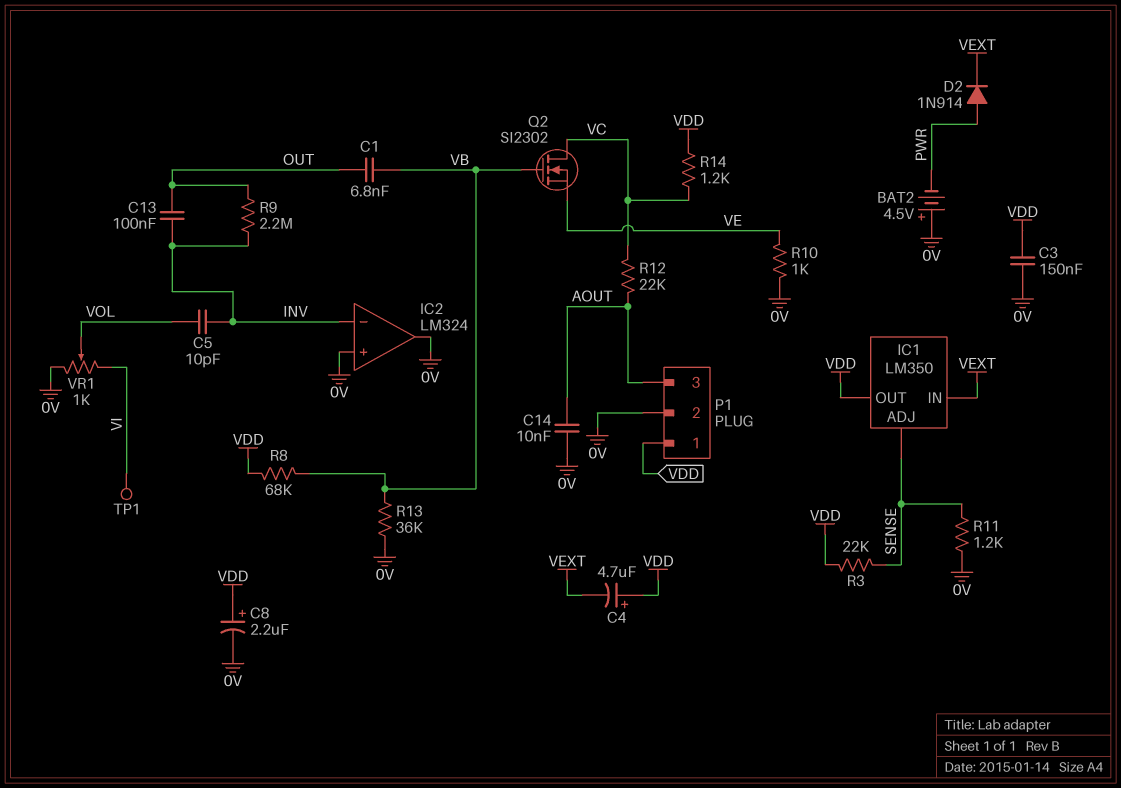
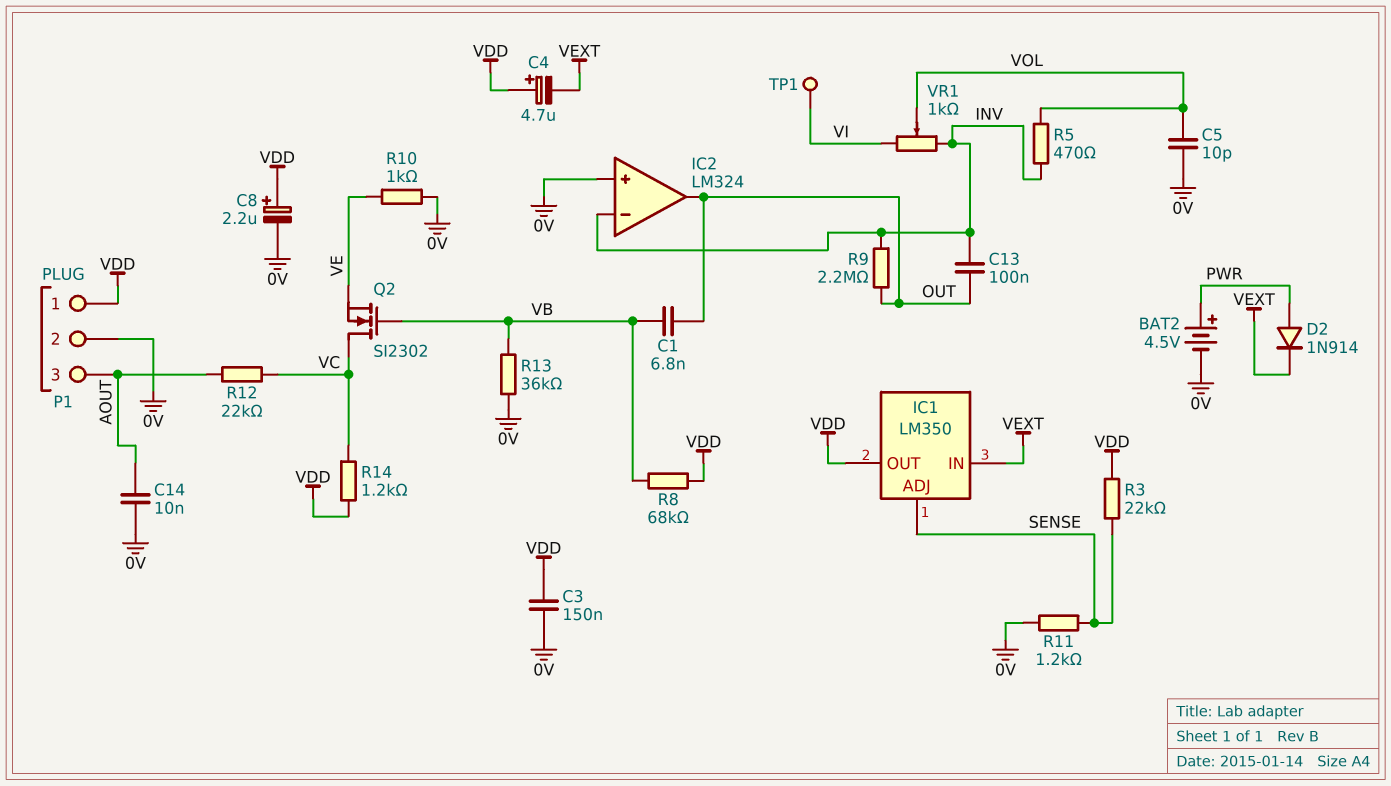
BAT2: 4.5V (plus 0V, minus PWR) -> 4.5V (plus PWR, minus 0V)
C5: 10pF (INV, VOL) -> 10pF (0V, VOL)
IC2 pin out: 0V -> OUT
R5: none -> 470 (INV, VOL)
VR1: 1k (0V, VI, wiper VOL) -> 1k (INV, VI, wiper VOL)

